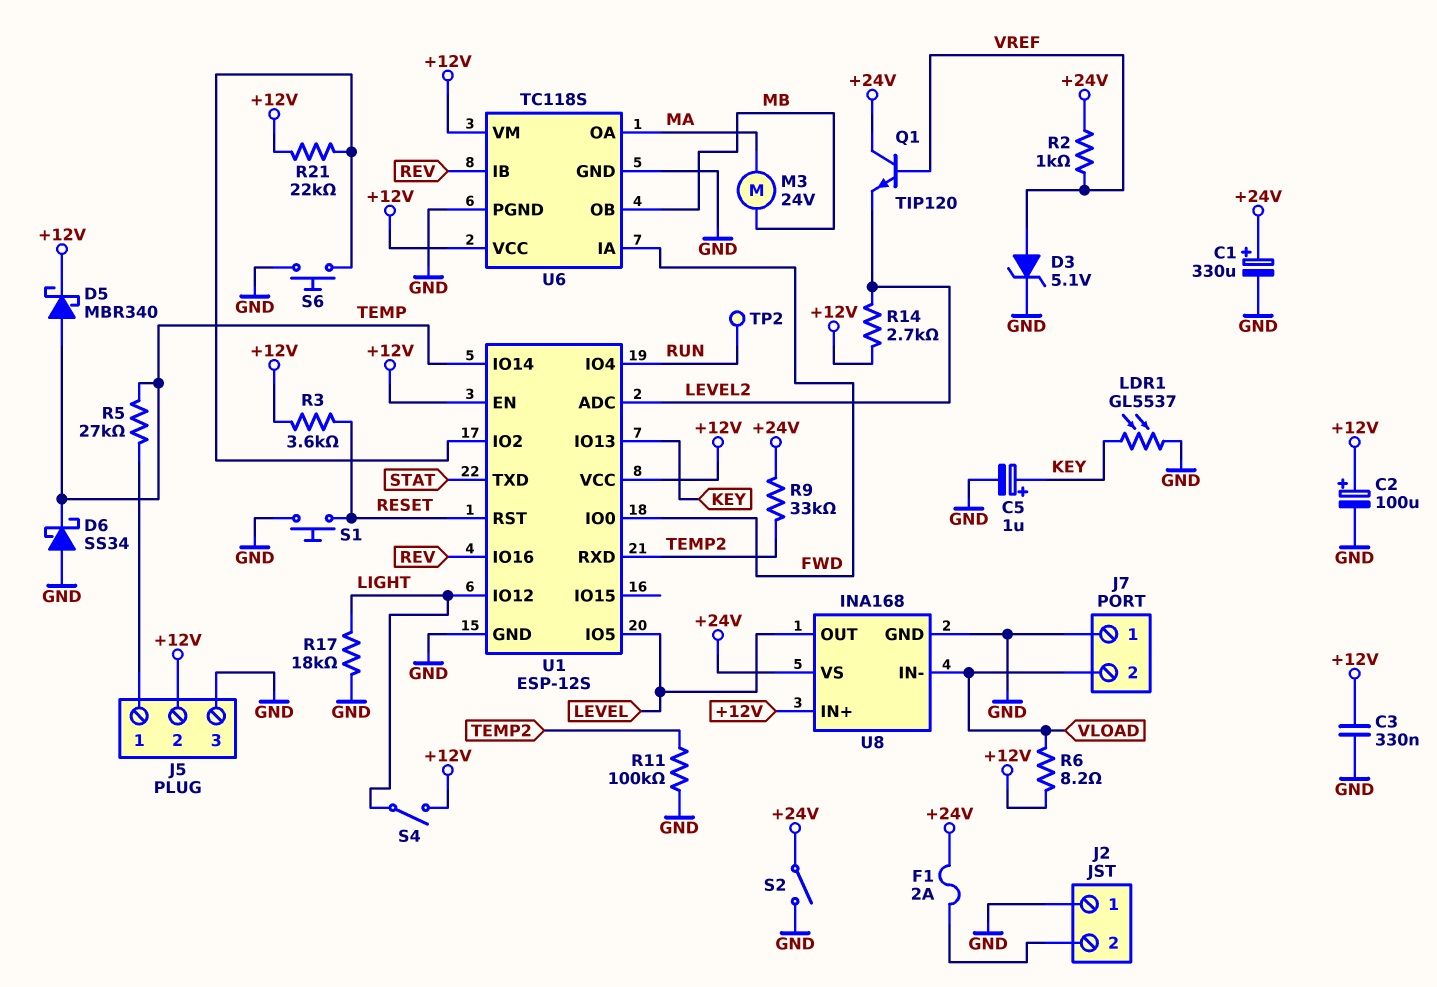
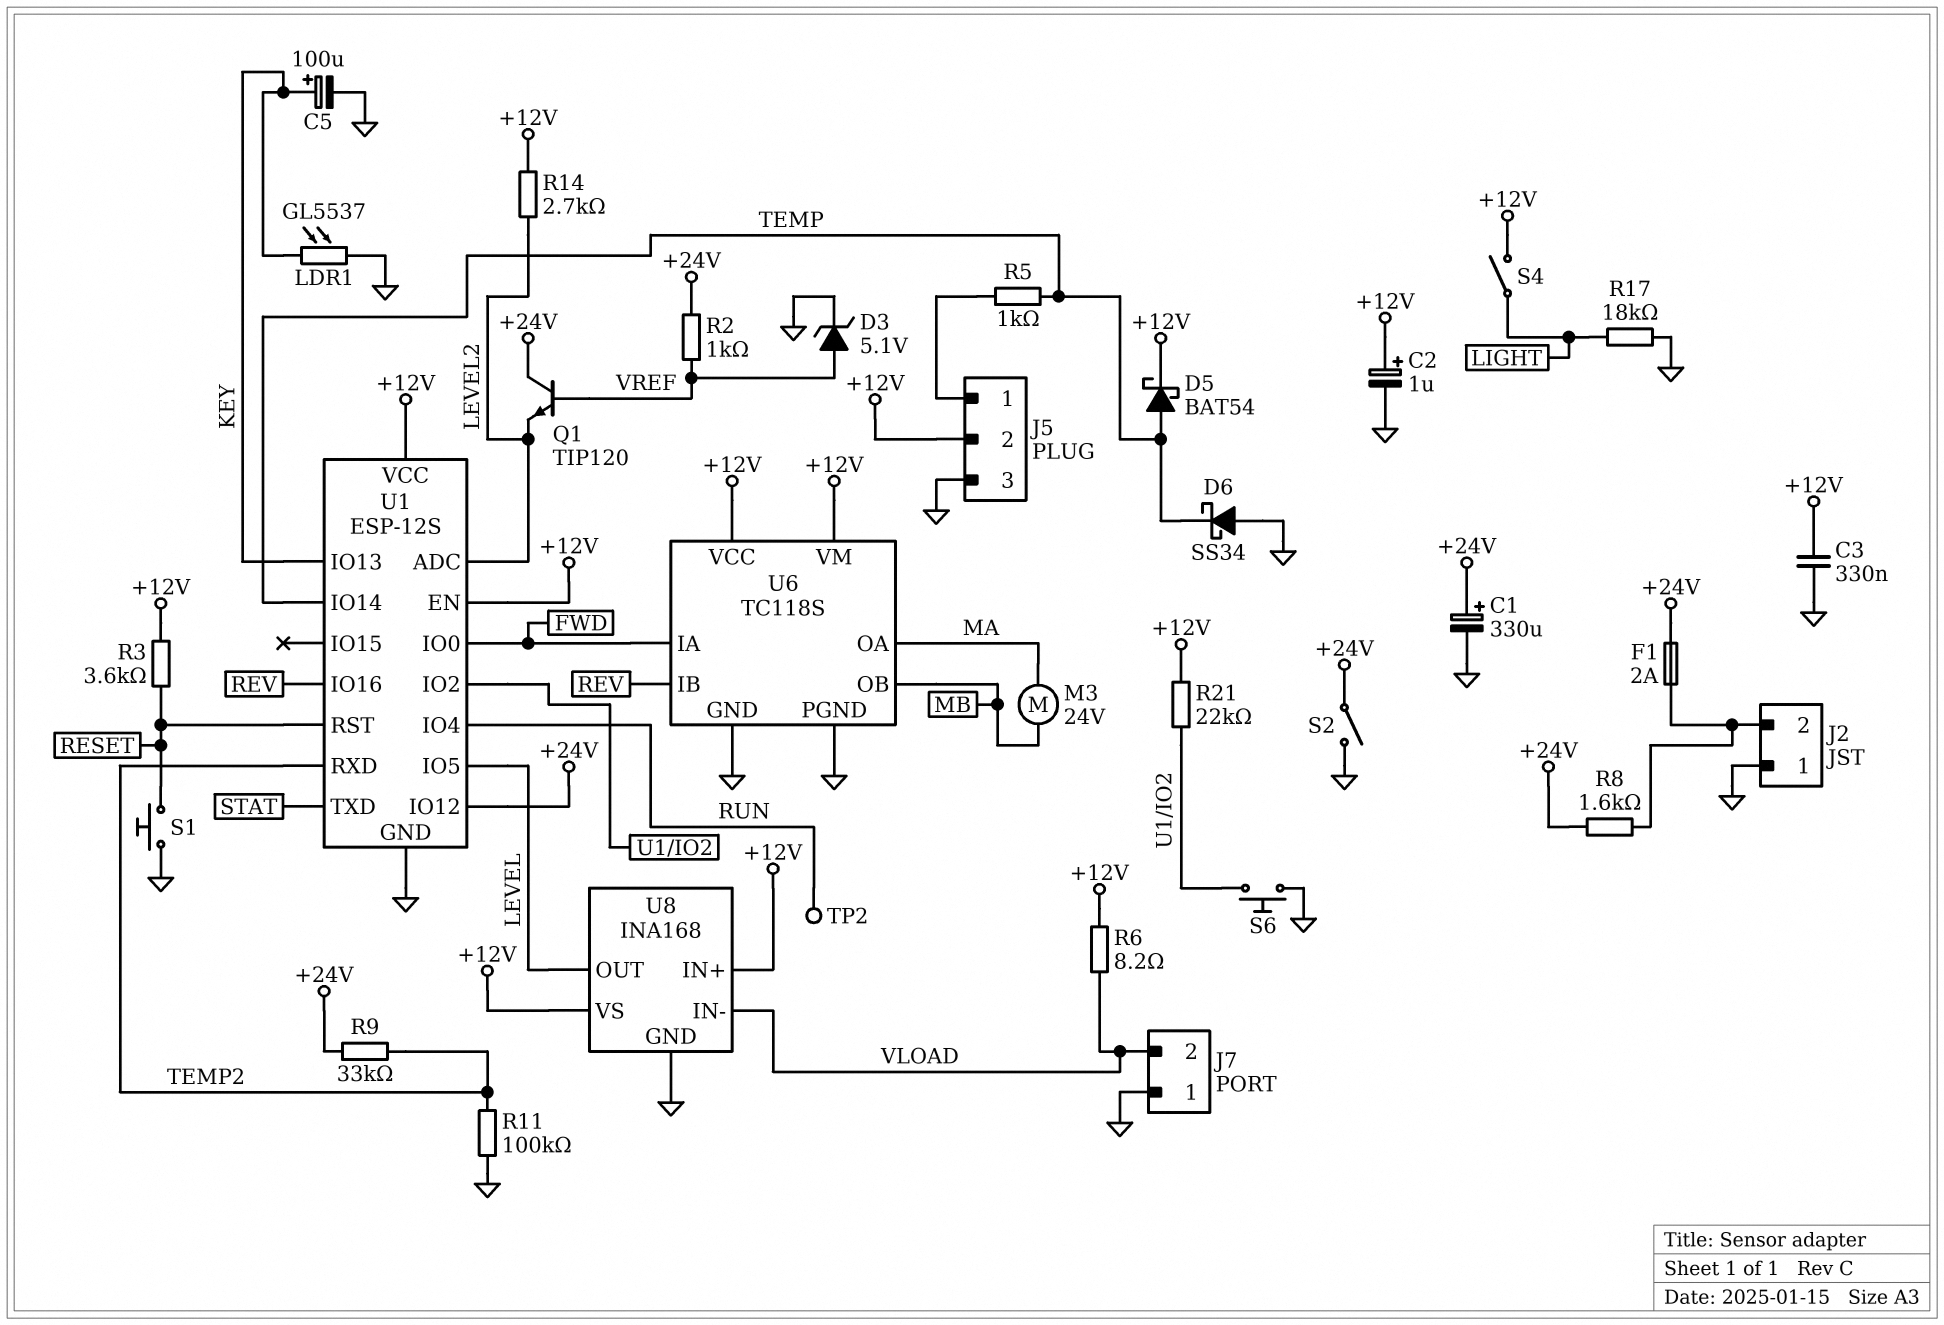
C2: 100uF (plus +12V, minus GND) -> 1uF (plus +12V, minus GND)
C5: 1uF (plus KEY, minus GND) -> 100uF (plus KEY, minus GND)
D5: schottky MBR340 (A TEMP, K +12V) -> schottky BAT54 (A TEMP, K +12V)
R5: 27k (J5/1, TEMP) -> 1k (J5/1, TEMP)
R8: none -> 1.6k (+24V, J2/2)
U1 pin IO12: LIGHT -> +24V
U8 pin VS: +24V -> +12V

